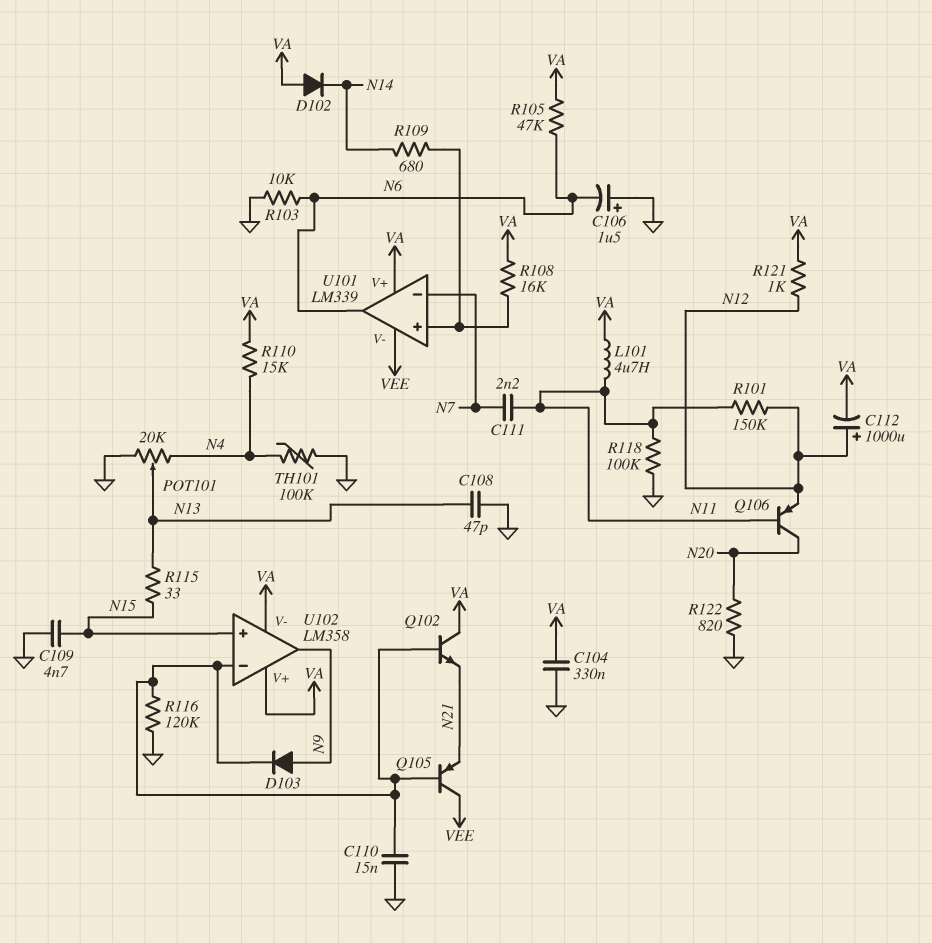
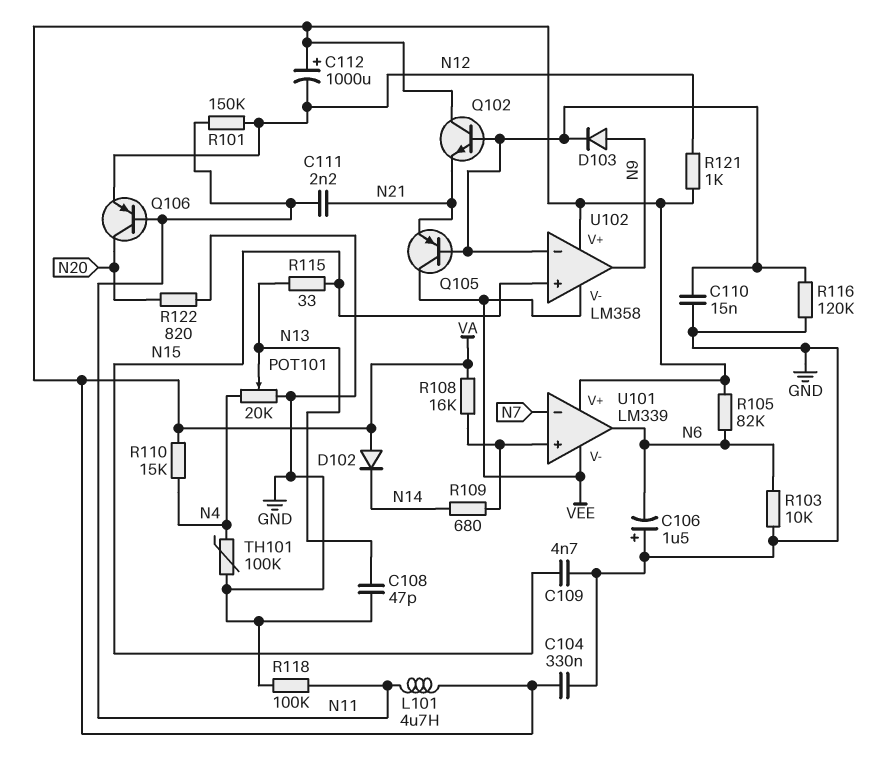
C111: 2.2nF (N7, N11) -> 2.2nF (N11, N21)
C112: 1000uF (plus N12, minus VA) -> 1000uF (plus VA, minus N12)
R105: 47k (N6, VA) -> 82k (N6, VA)
U102 pin V-: VA -> VEE

